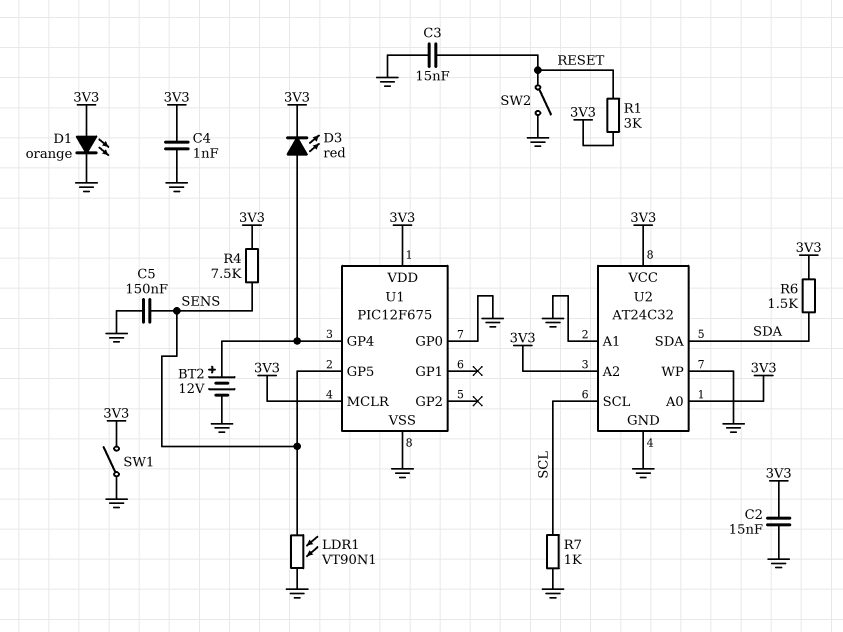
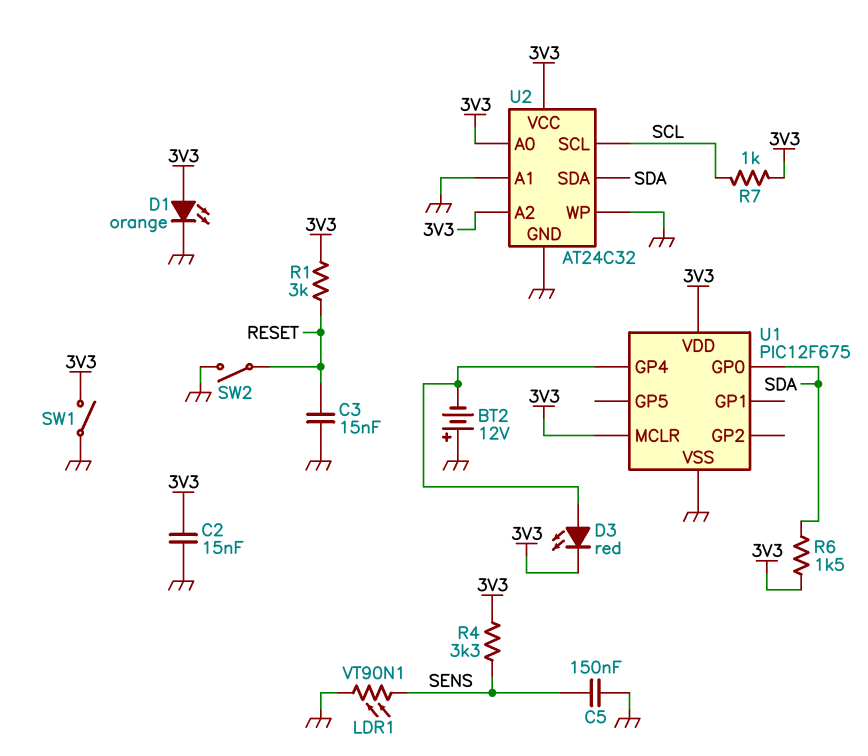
BT2: 12V (plus U1/GP4, minus GND) -> 12V (plus GND, minus U1/GP4)
C4: 1nF (3V3, GND) -> none
R4: 7.5k (3V3, SENS) -> 3.3k (3V3, SENS)
R7: 1k (GND, SCL) -> 1k (3V3, SCL)
U1 pin GP0: GND -> SDA
U1 pin GP5: SENS -> none

